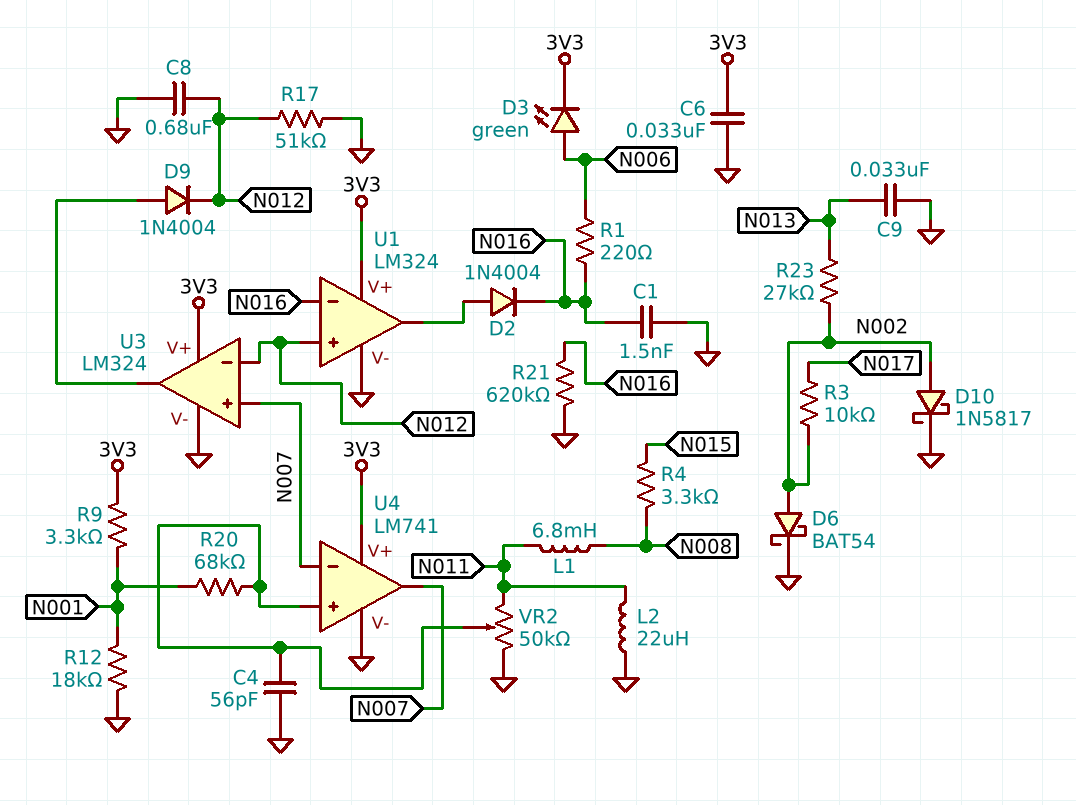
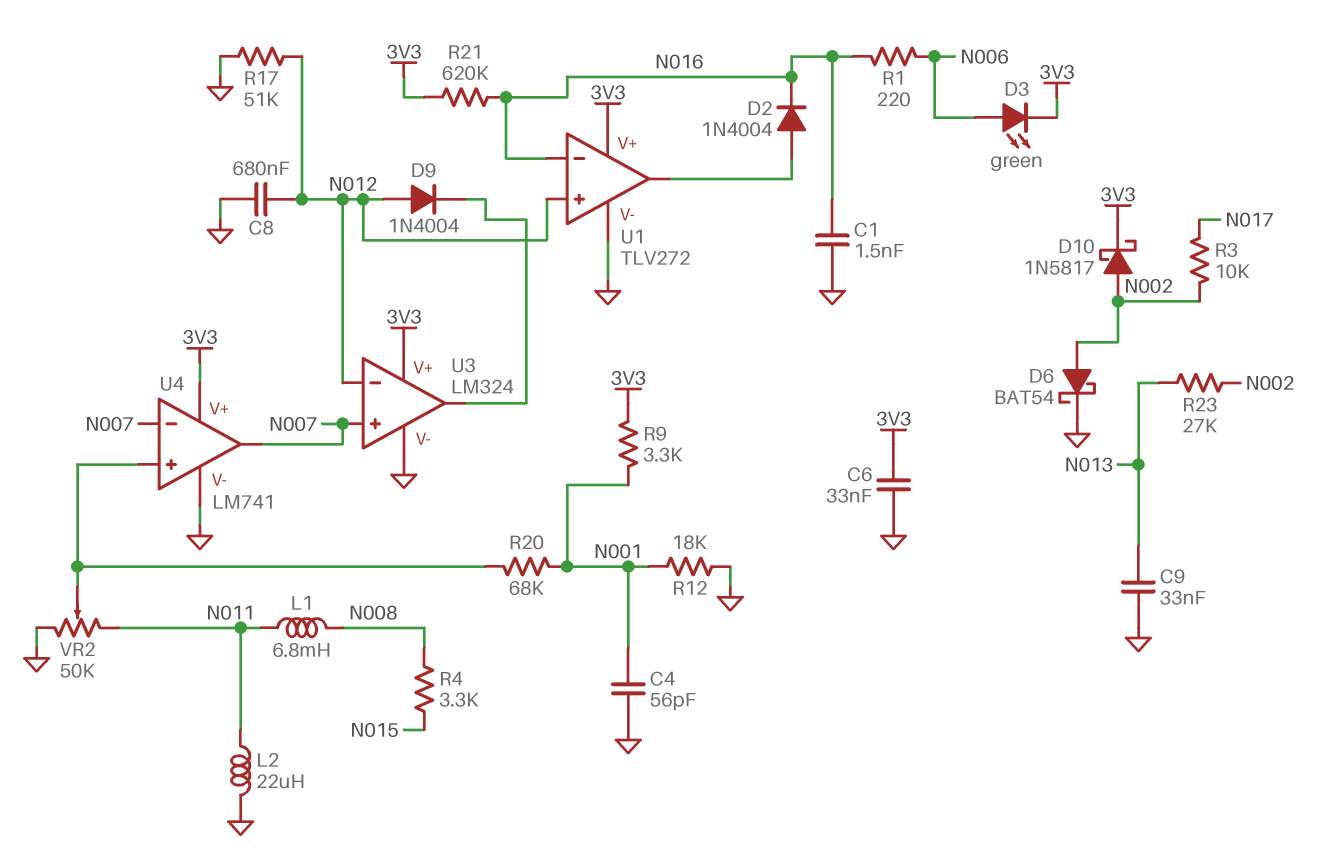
C4: 56pF (GND, U4/in+) -> 56pF (GND, N001)
D9: diode 1N4004 (A U3/out, K N012) -> diode 1N4004 (A N012, K U3/out)
D10: schottky 1N5817 (A N002, K GND) -> schottky 1N5817 (A N002, K 3V3)
R21: 620k (GND, N016) -> 620k (3V3, N016)
U1: LM324 -> TLV272

